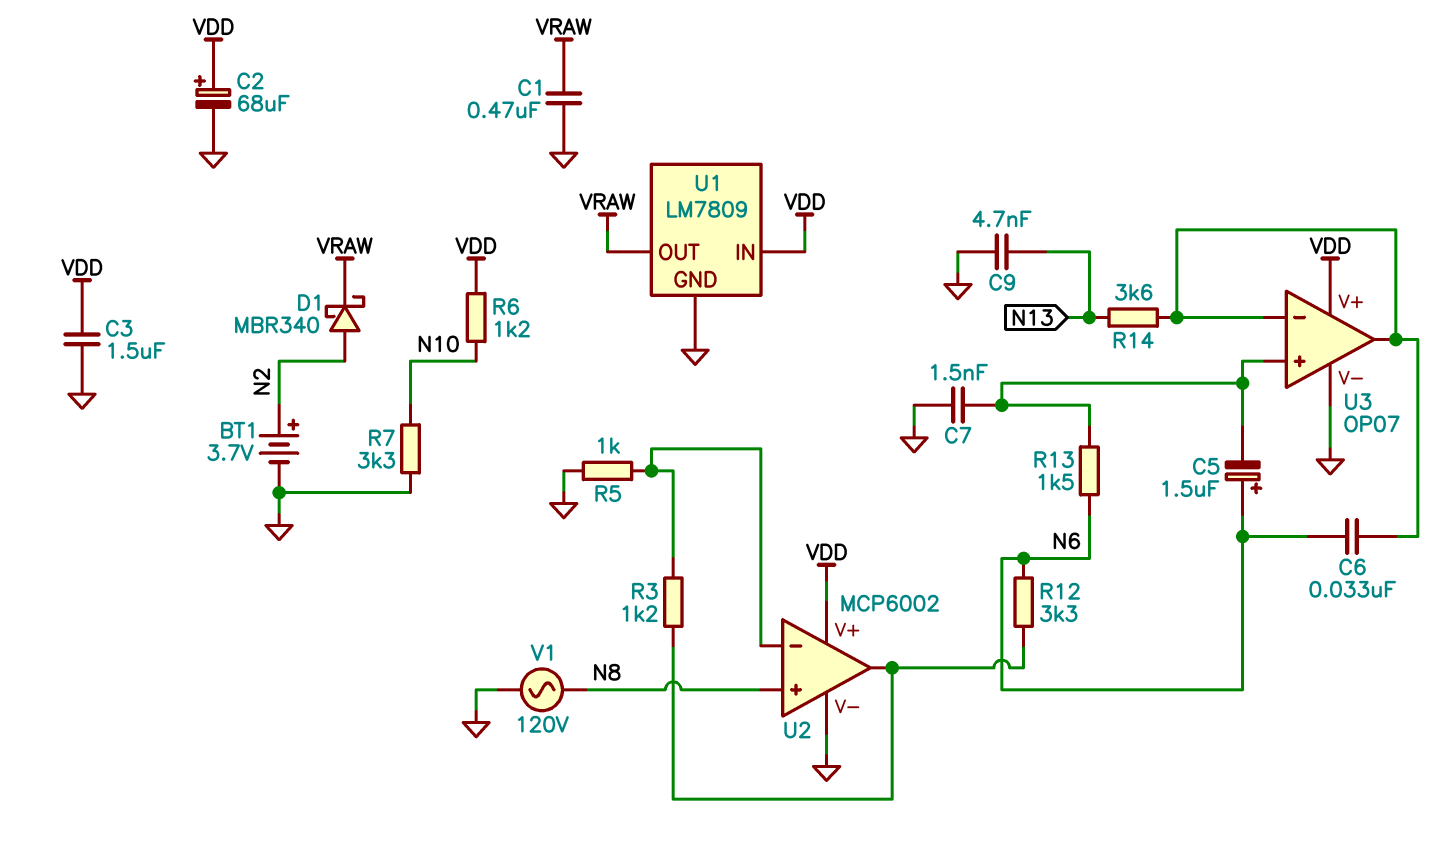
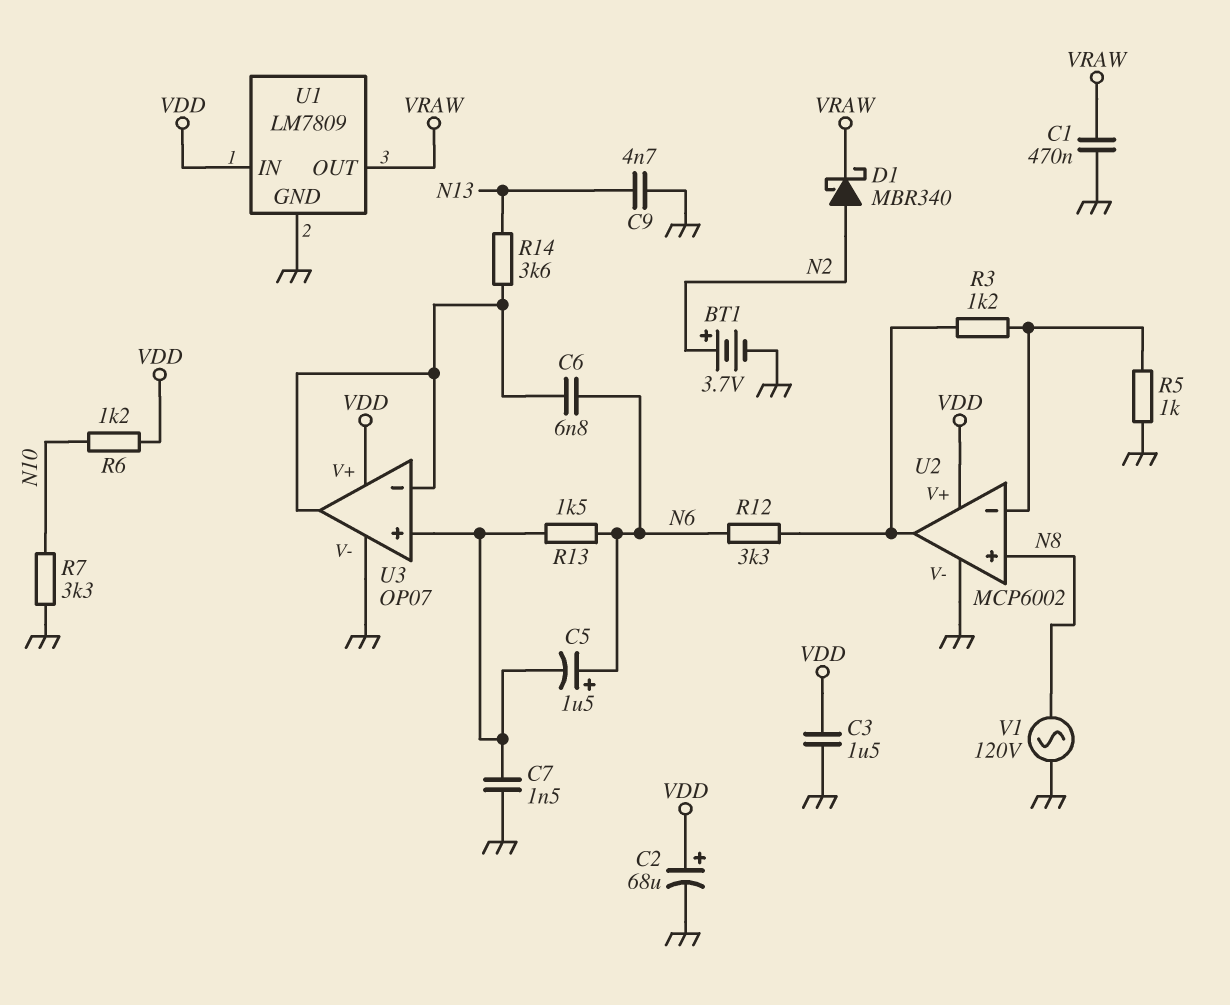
C6: 33nF (N6, U3/in-) -> 6.8nF (N6, U3/in-)

